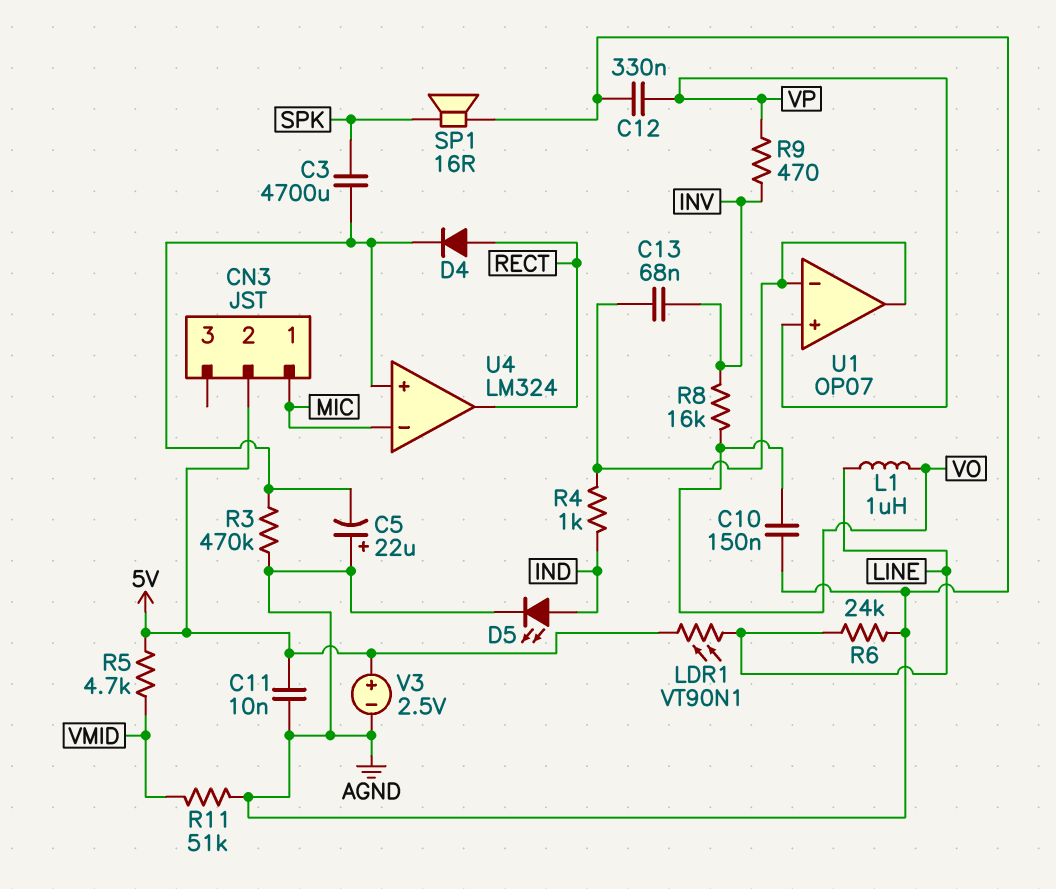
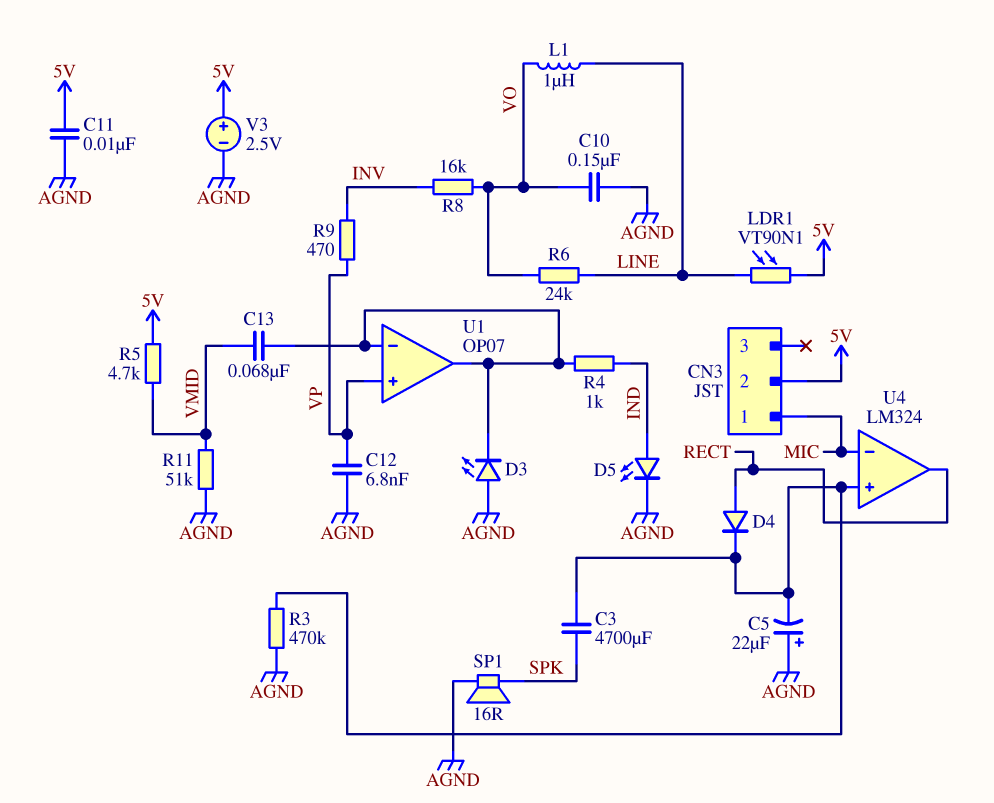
C12: 330nF (AGND, VP) -> 6.8nF (AGND, VP)
C13: 68nF (INV, U1/in-) -> 68nF (U1/in-, VMID)
D3: none -> LED (A AGND, K U1/in-)
R6: 24k (AGND, LINE) -> 24k (LINE, VO)

